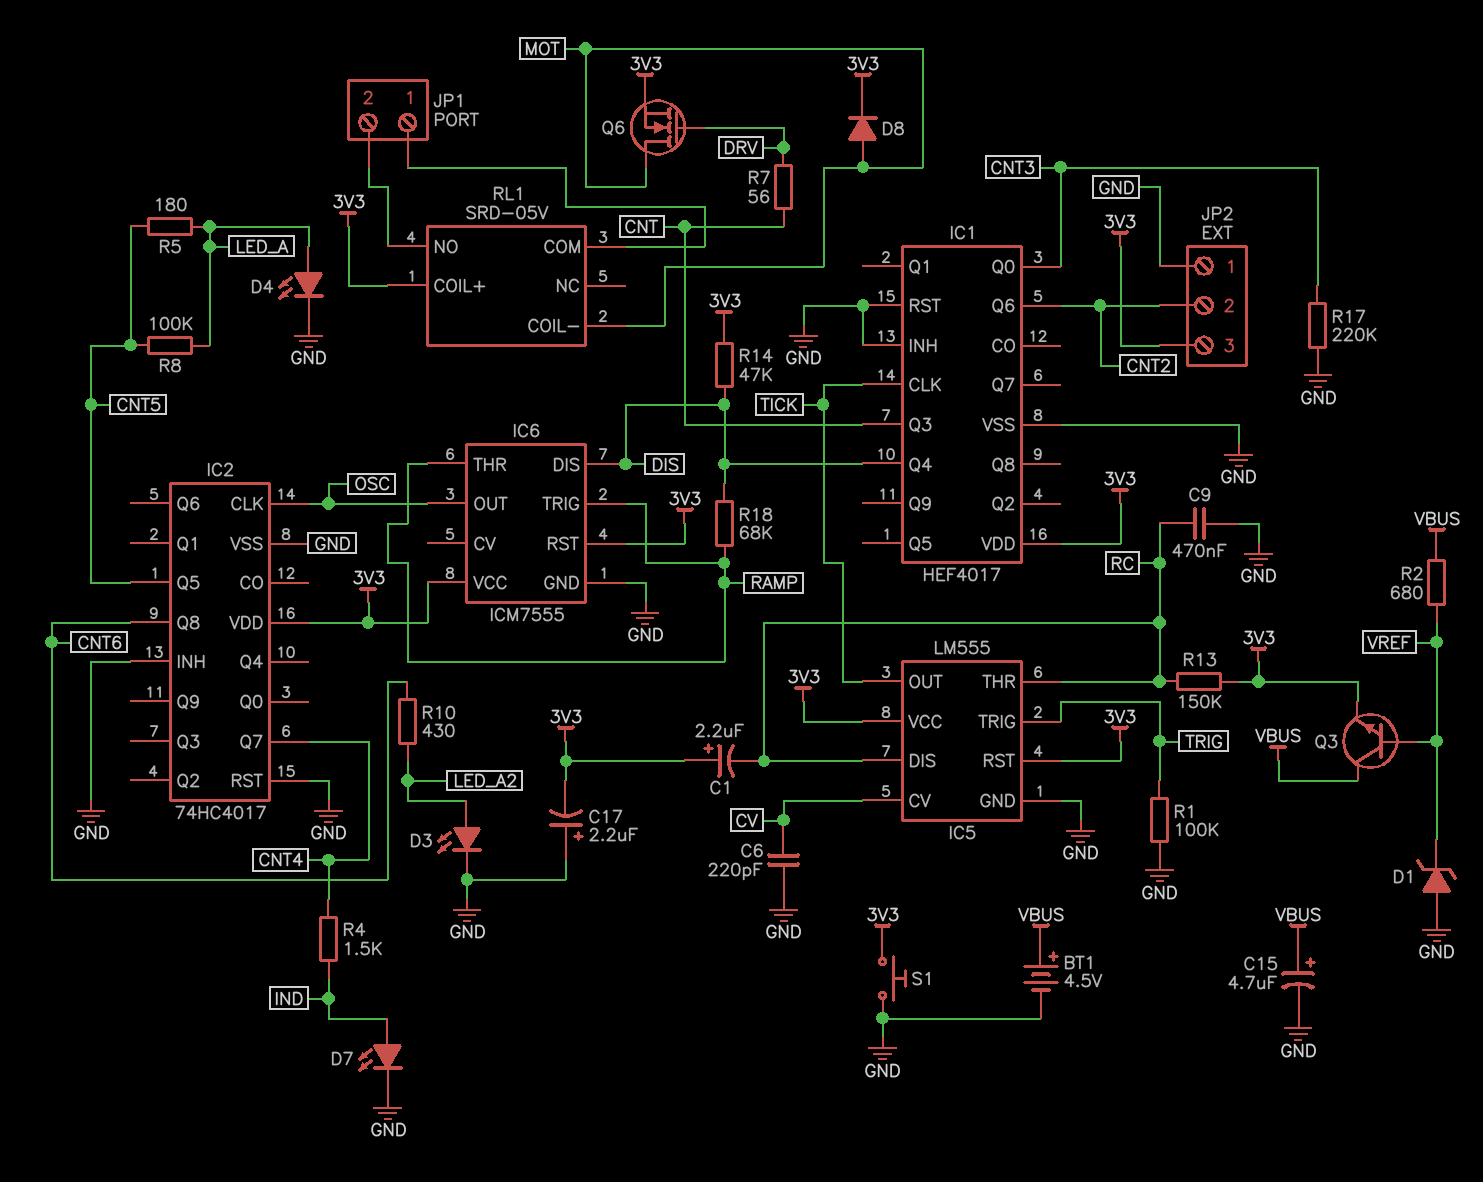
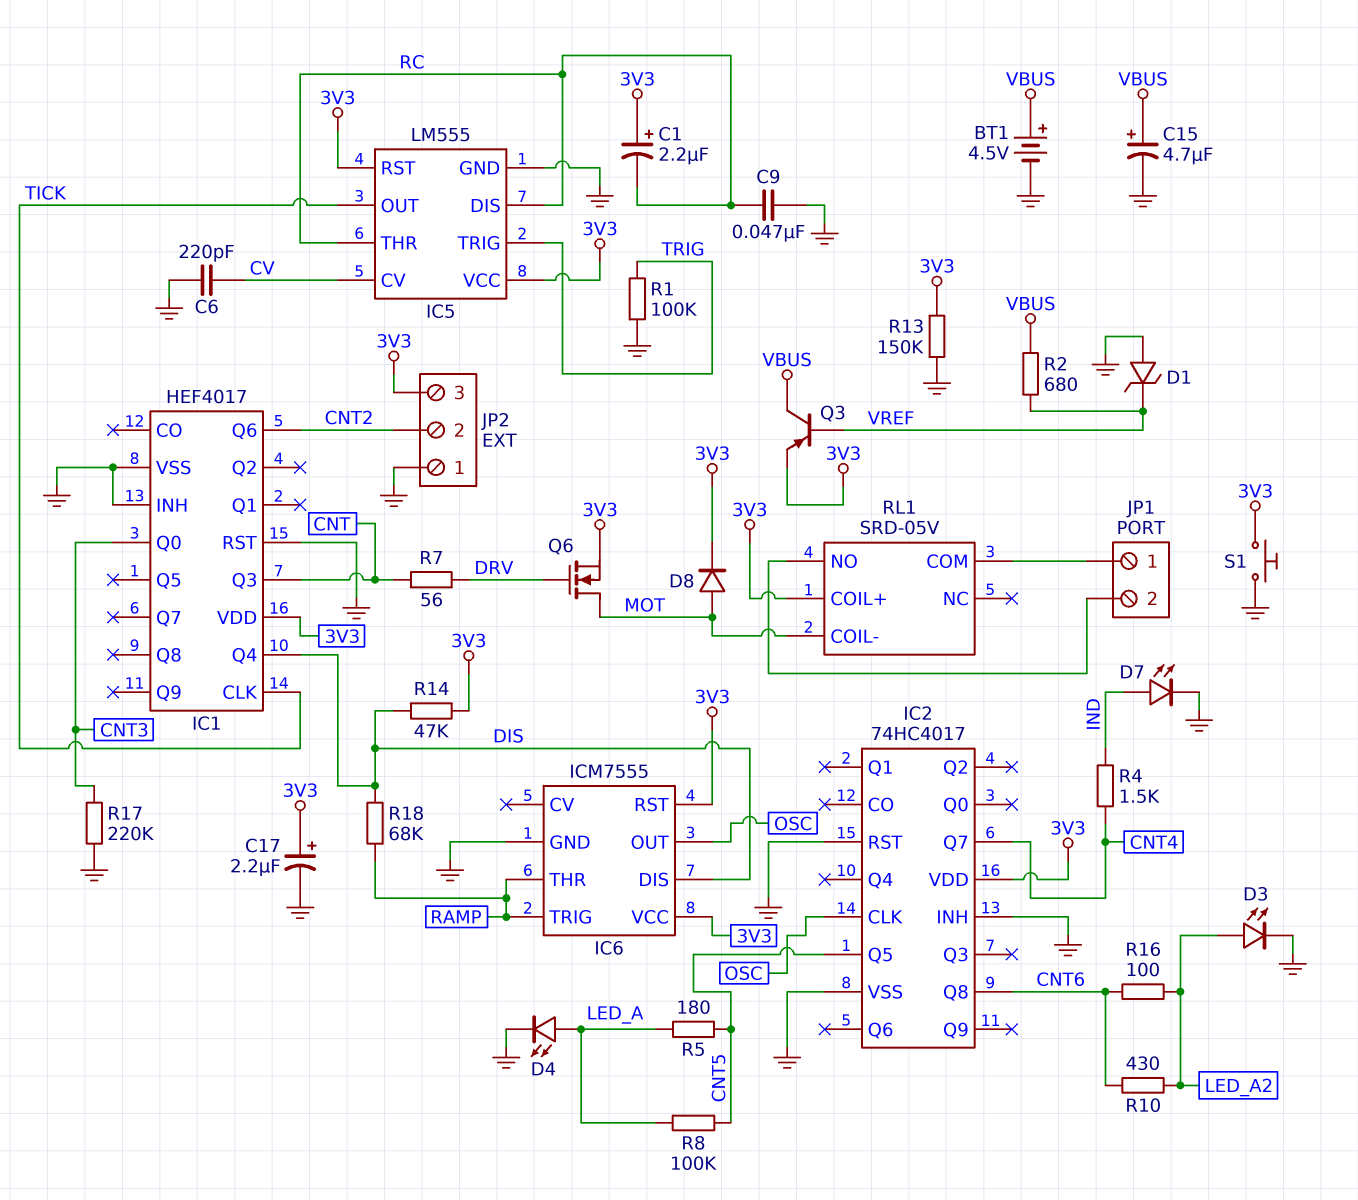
C9: 470nF (GND, RC) -> 47nF (GND, RC)
C17: 2.2uF (plus GND, minus 3V3) -> 2.2uF (plus 3V3, minus GND)
Q3: NPN (B VREF, C VBUS, E 3V3) -> PNP (B VREF, C VBUS, E 3V3)
R13: 150k (3V3, RC) -> 150k (3V3, GND)
R16: none -> 100 (CNT6, LED_A2)

